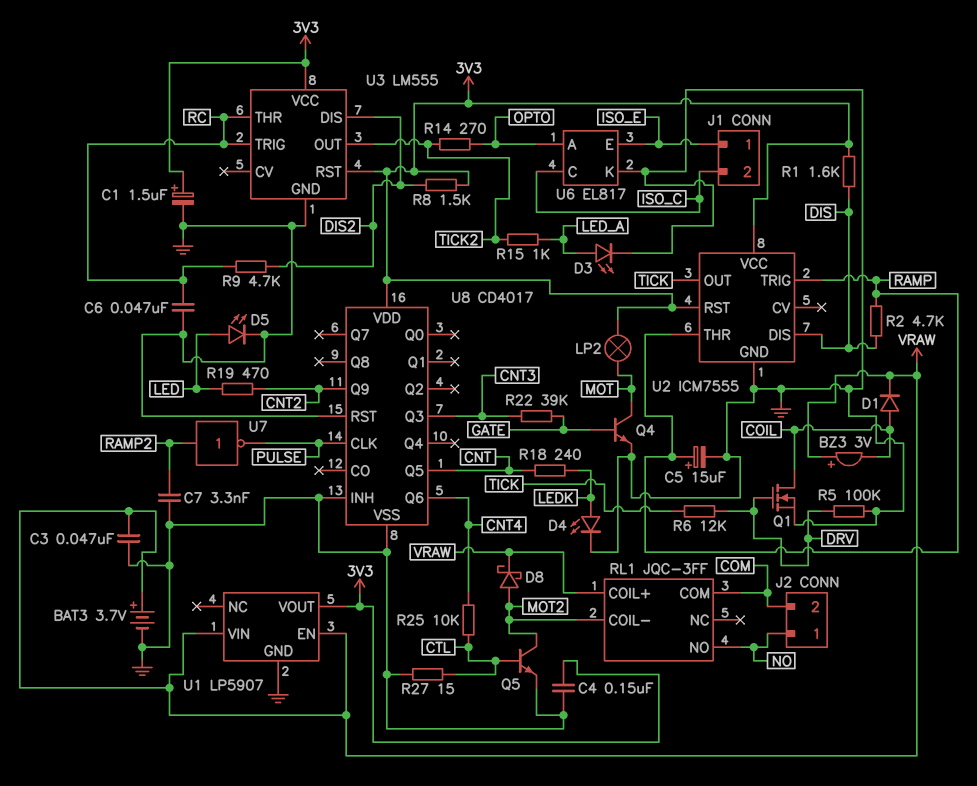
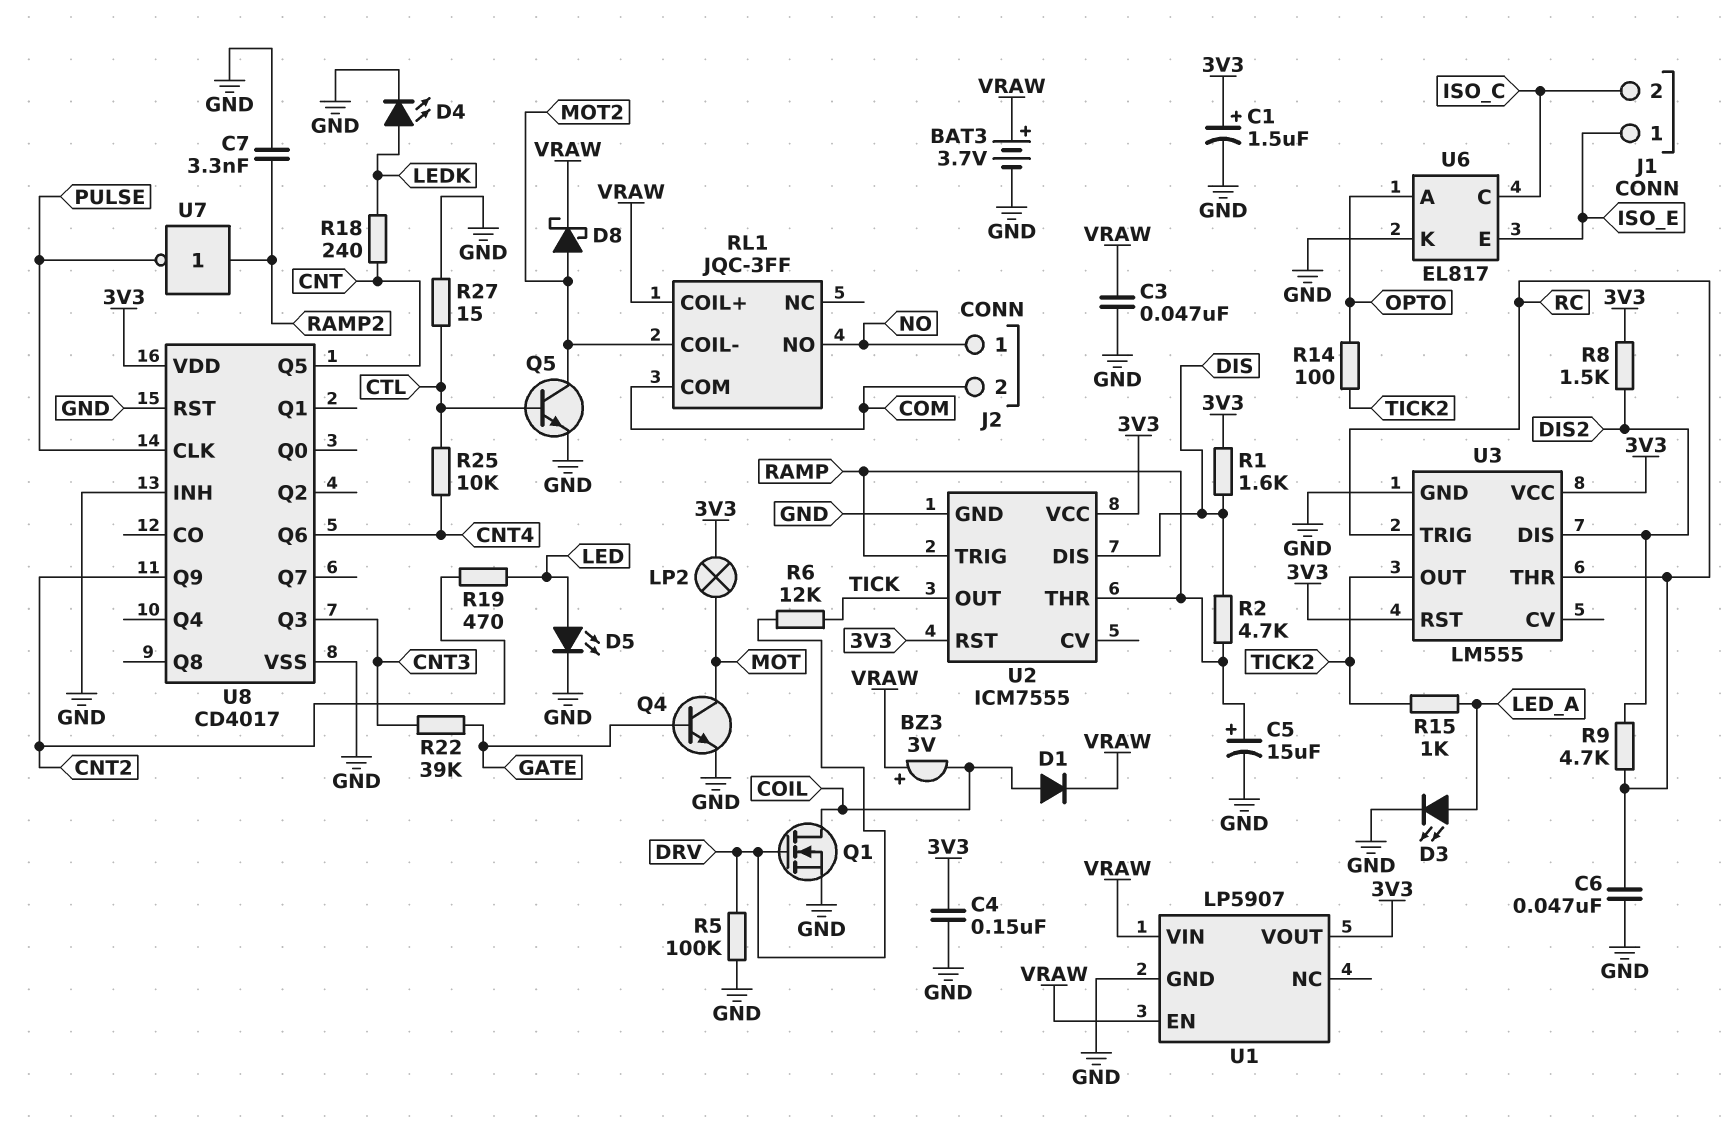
R14: 270 (OPTO, TICK2) -> 100 (OPTO, TICK2)

